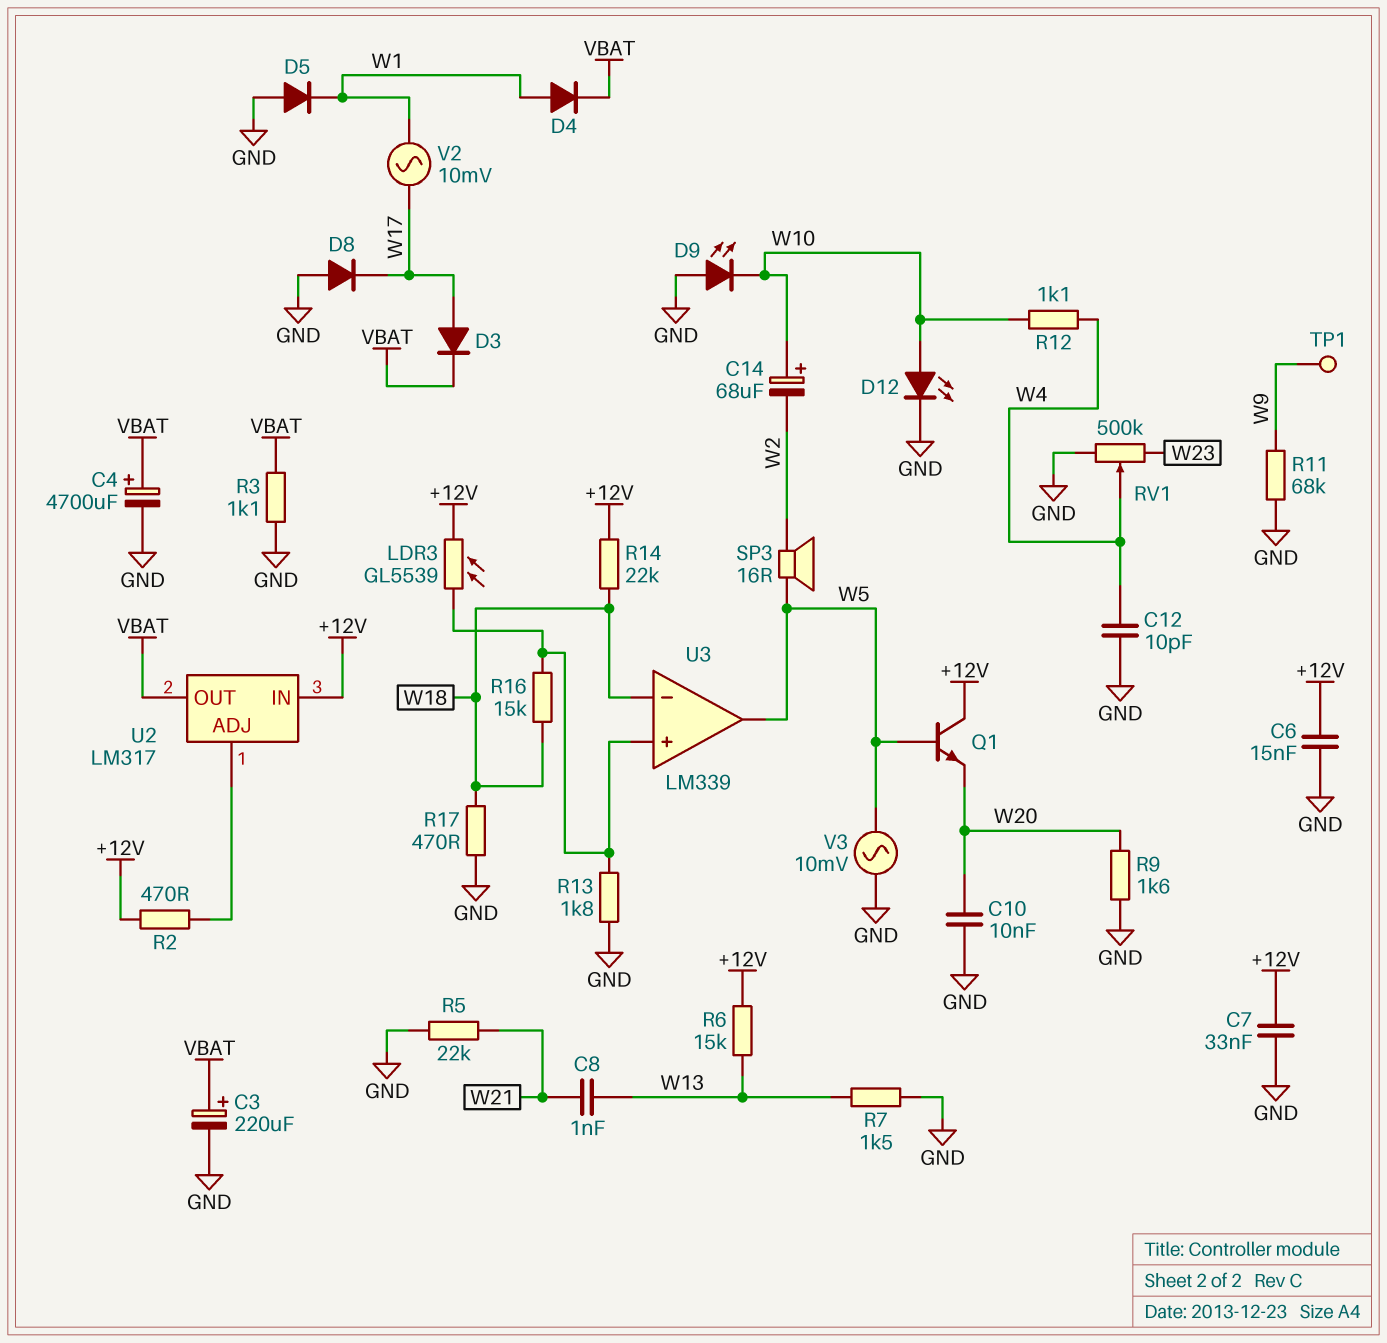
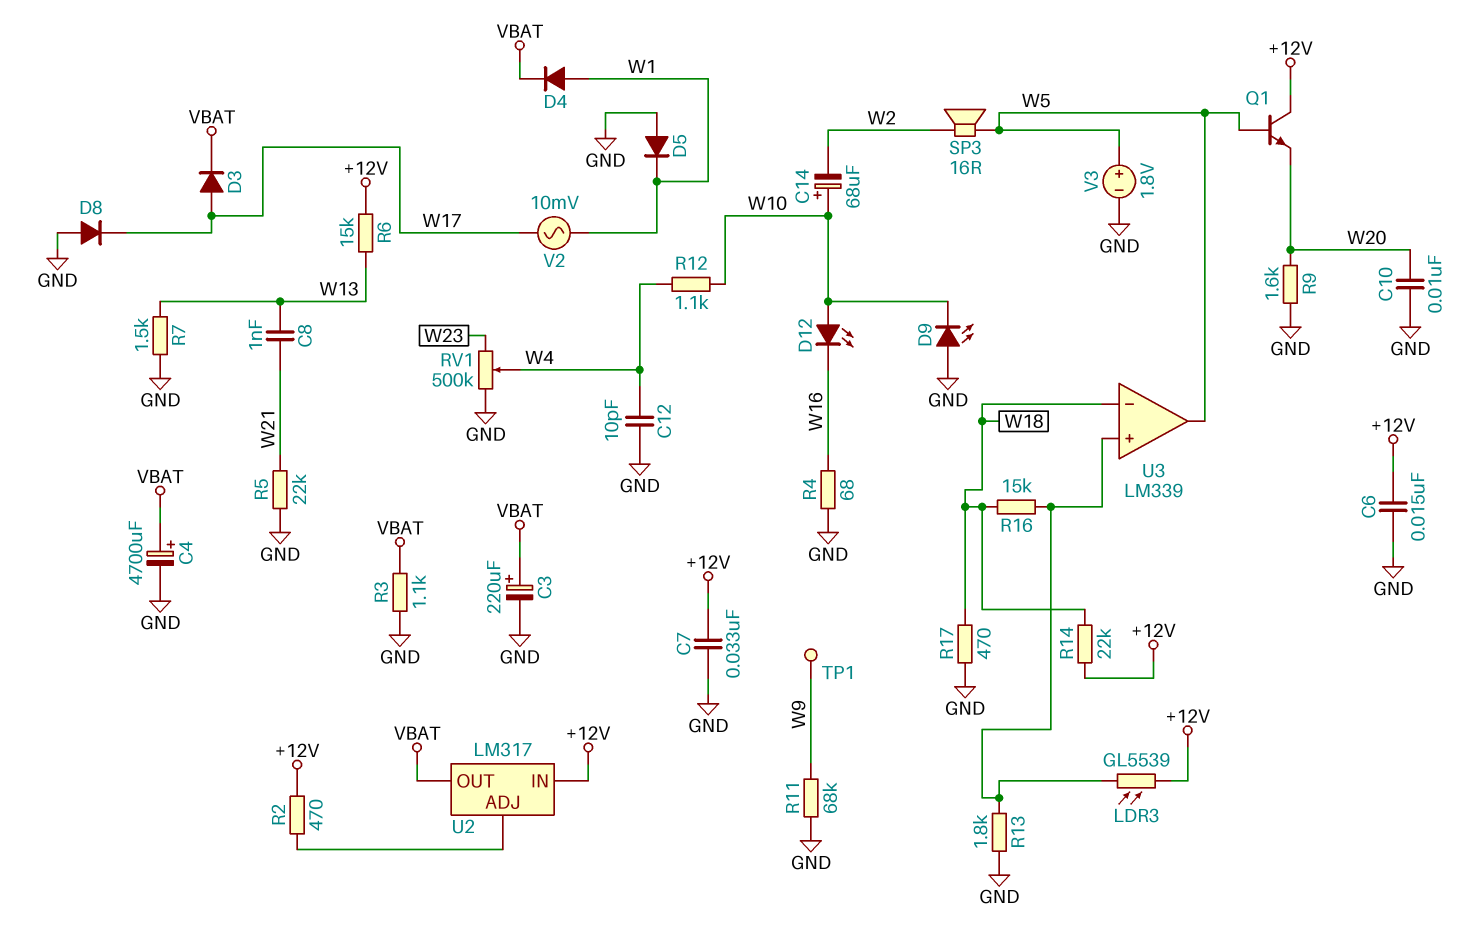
D12: LED (A W10, K GND) -> LED (A W10, K W16)
R4: none -> 68 (GND, W16)
V3: AC 10mV (GND, W5) -> 1.8V (plus W5, minus GND)

